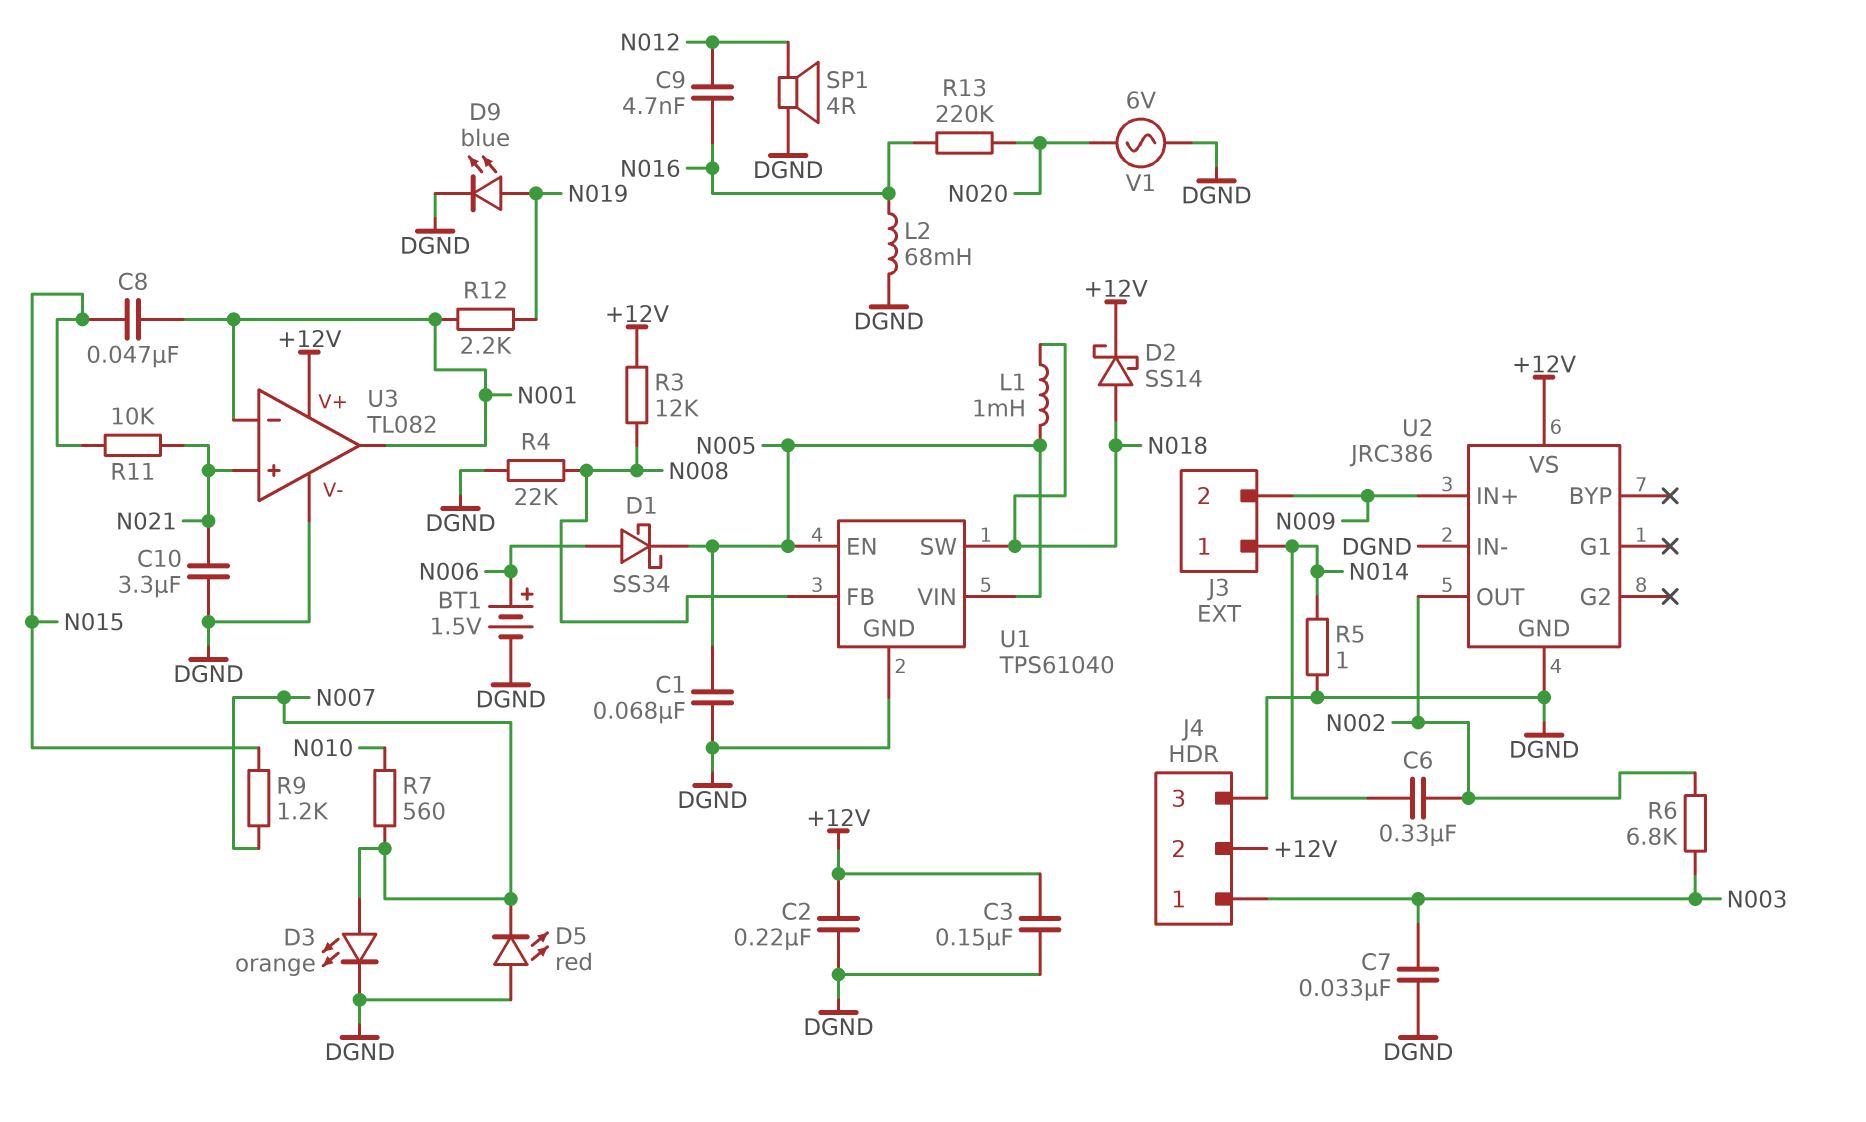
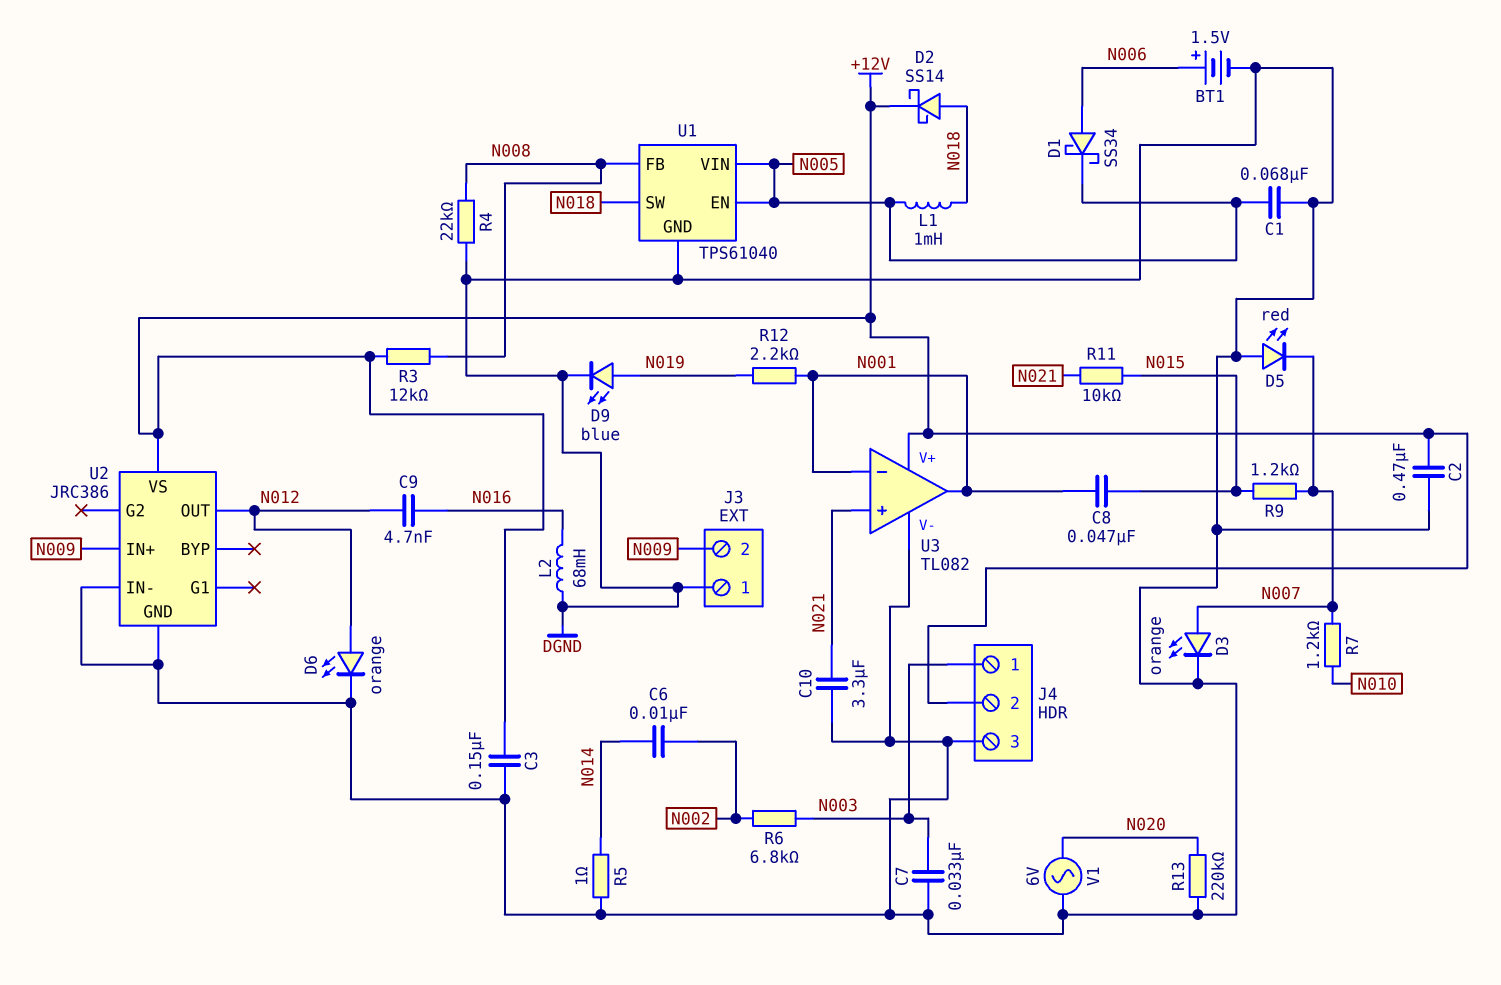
C2: 220nF (+12V, DGND) -> 470nF (+12V, DGND)
C6: 330nF (N002, N014) -> 10nF (N002, N014)
D6: none -> LED orange (A N012, K DGND)
J3 pin 1: N014 -> DGND
R7: 560 (N007, N010) -> 1.2k (N007, N010)
R13: 220k (N016, N020) -> 220k (DGND, N020)
SP1: speaker 4R (DGND, N012) -> none
U2 pin OUT: N002 -> N012

